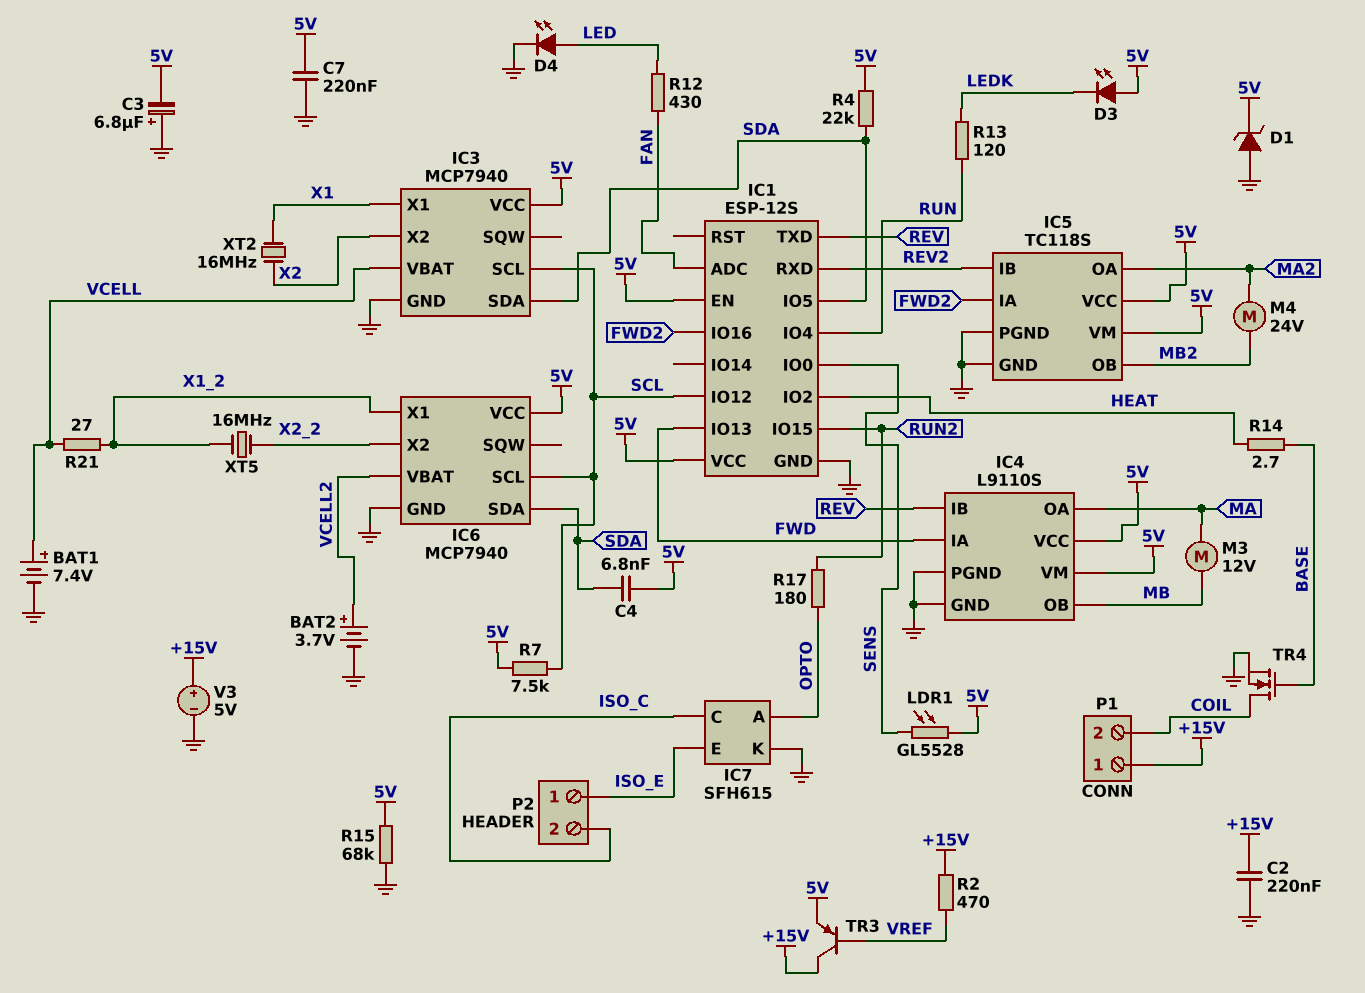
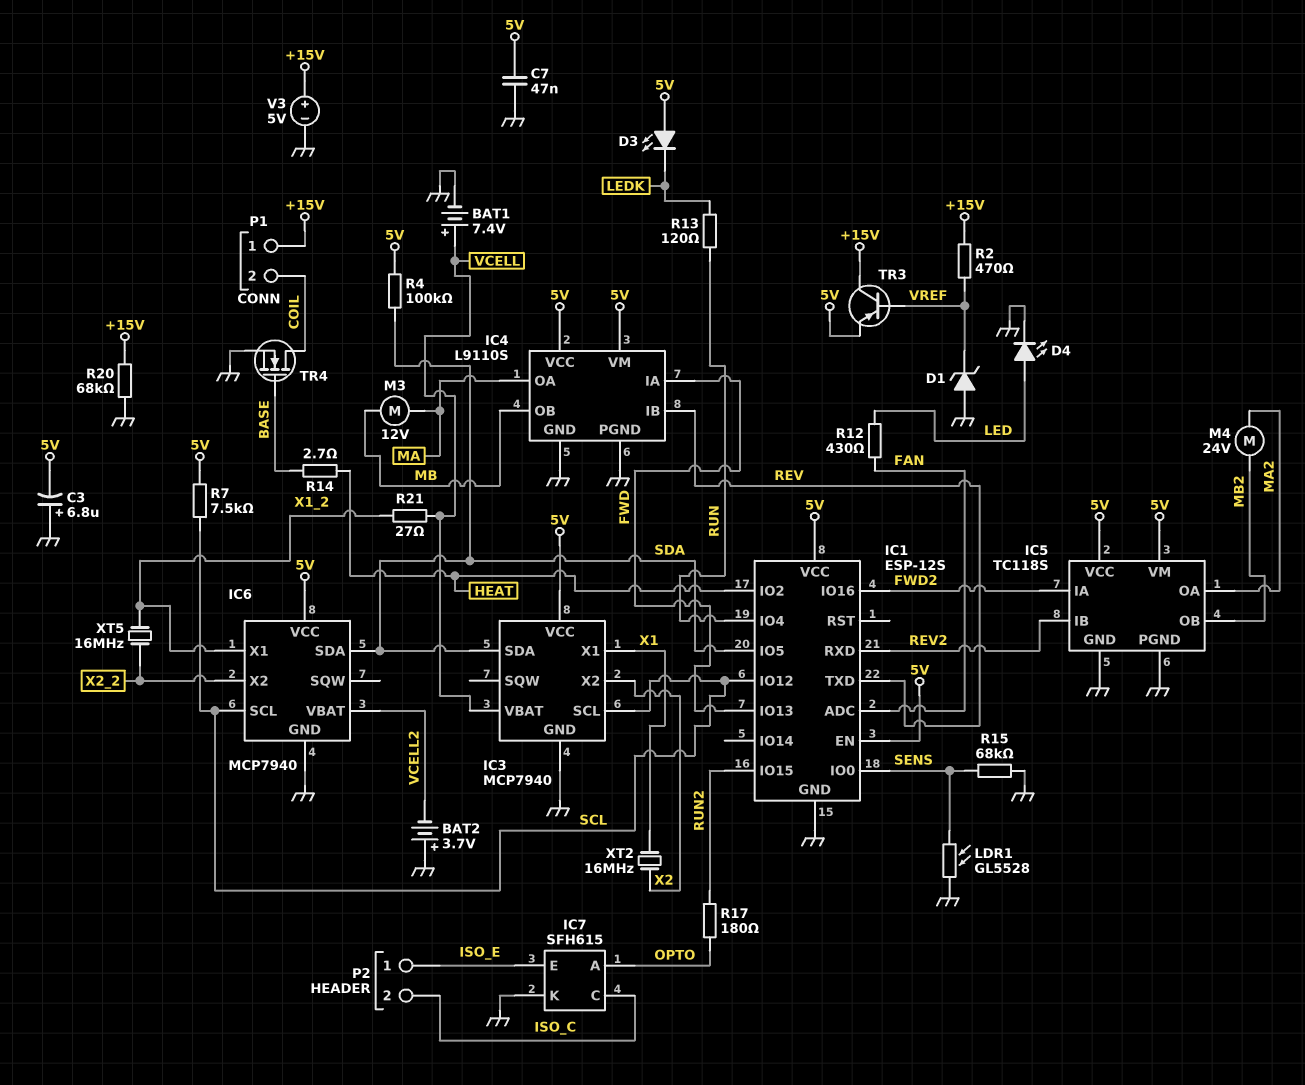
BAT2: 3.7V (plus VCELL2, minus GND) -> 3.7V (plus GND, minus VCELL2)
C2: 220nF (+15V, GND) -> none
C4: 6.8nF (5V, SDA) -> none
C7: 220nF (5V, GND) -> 47nF (5V, GND)
D1: zener (A GND, K 5V) -> zener (A GND, K VREF)
LDR1: GL5528 (5V, SENS) -> GL5528 (GND, SENS)
R4: 22k (5V, SDA) -> 100k (5V, SDA)
R15: 68k (5V, GND) -> 68k (GND, SENS)
R20: none -> 68k (+15V, GND)

